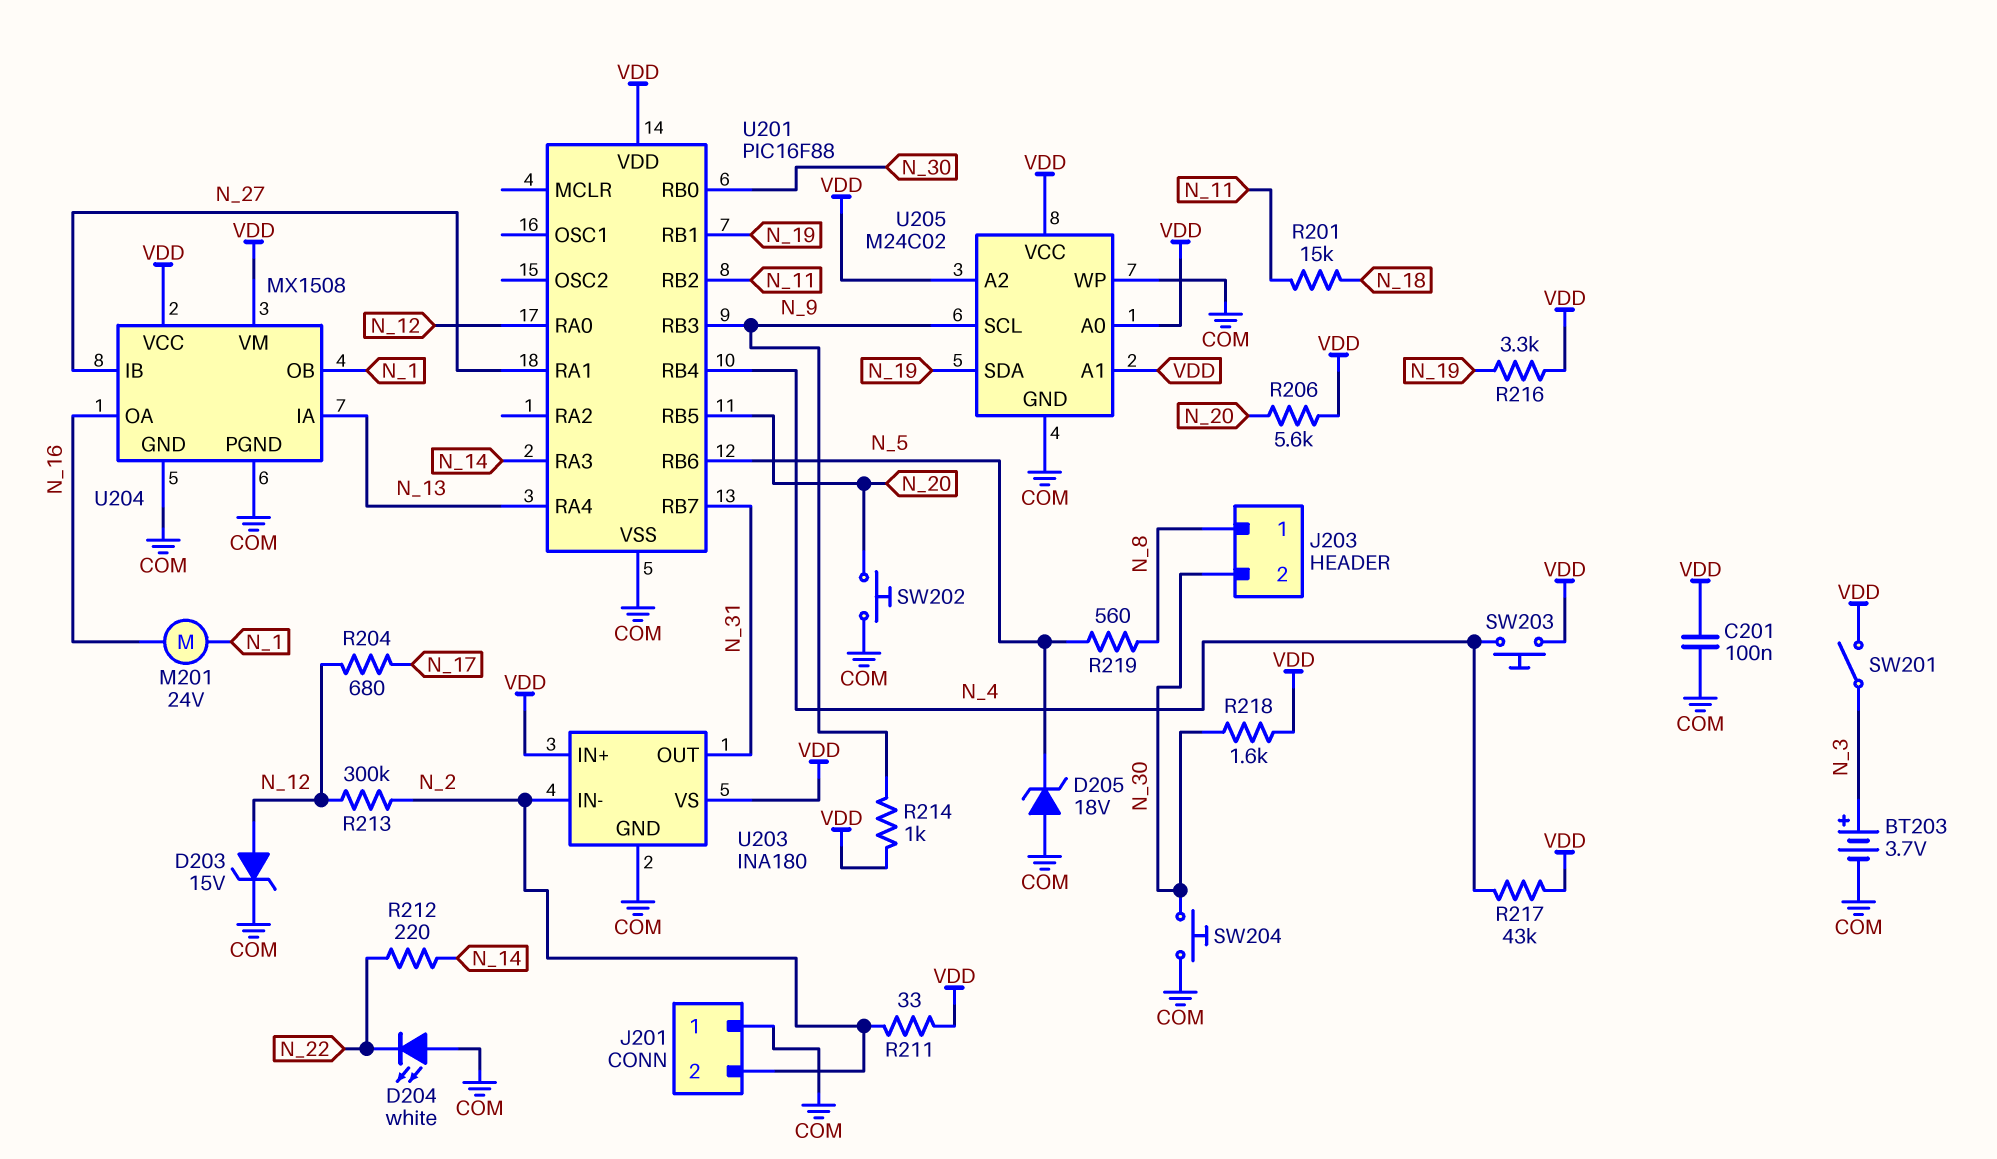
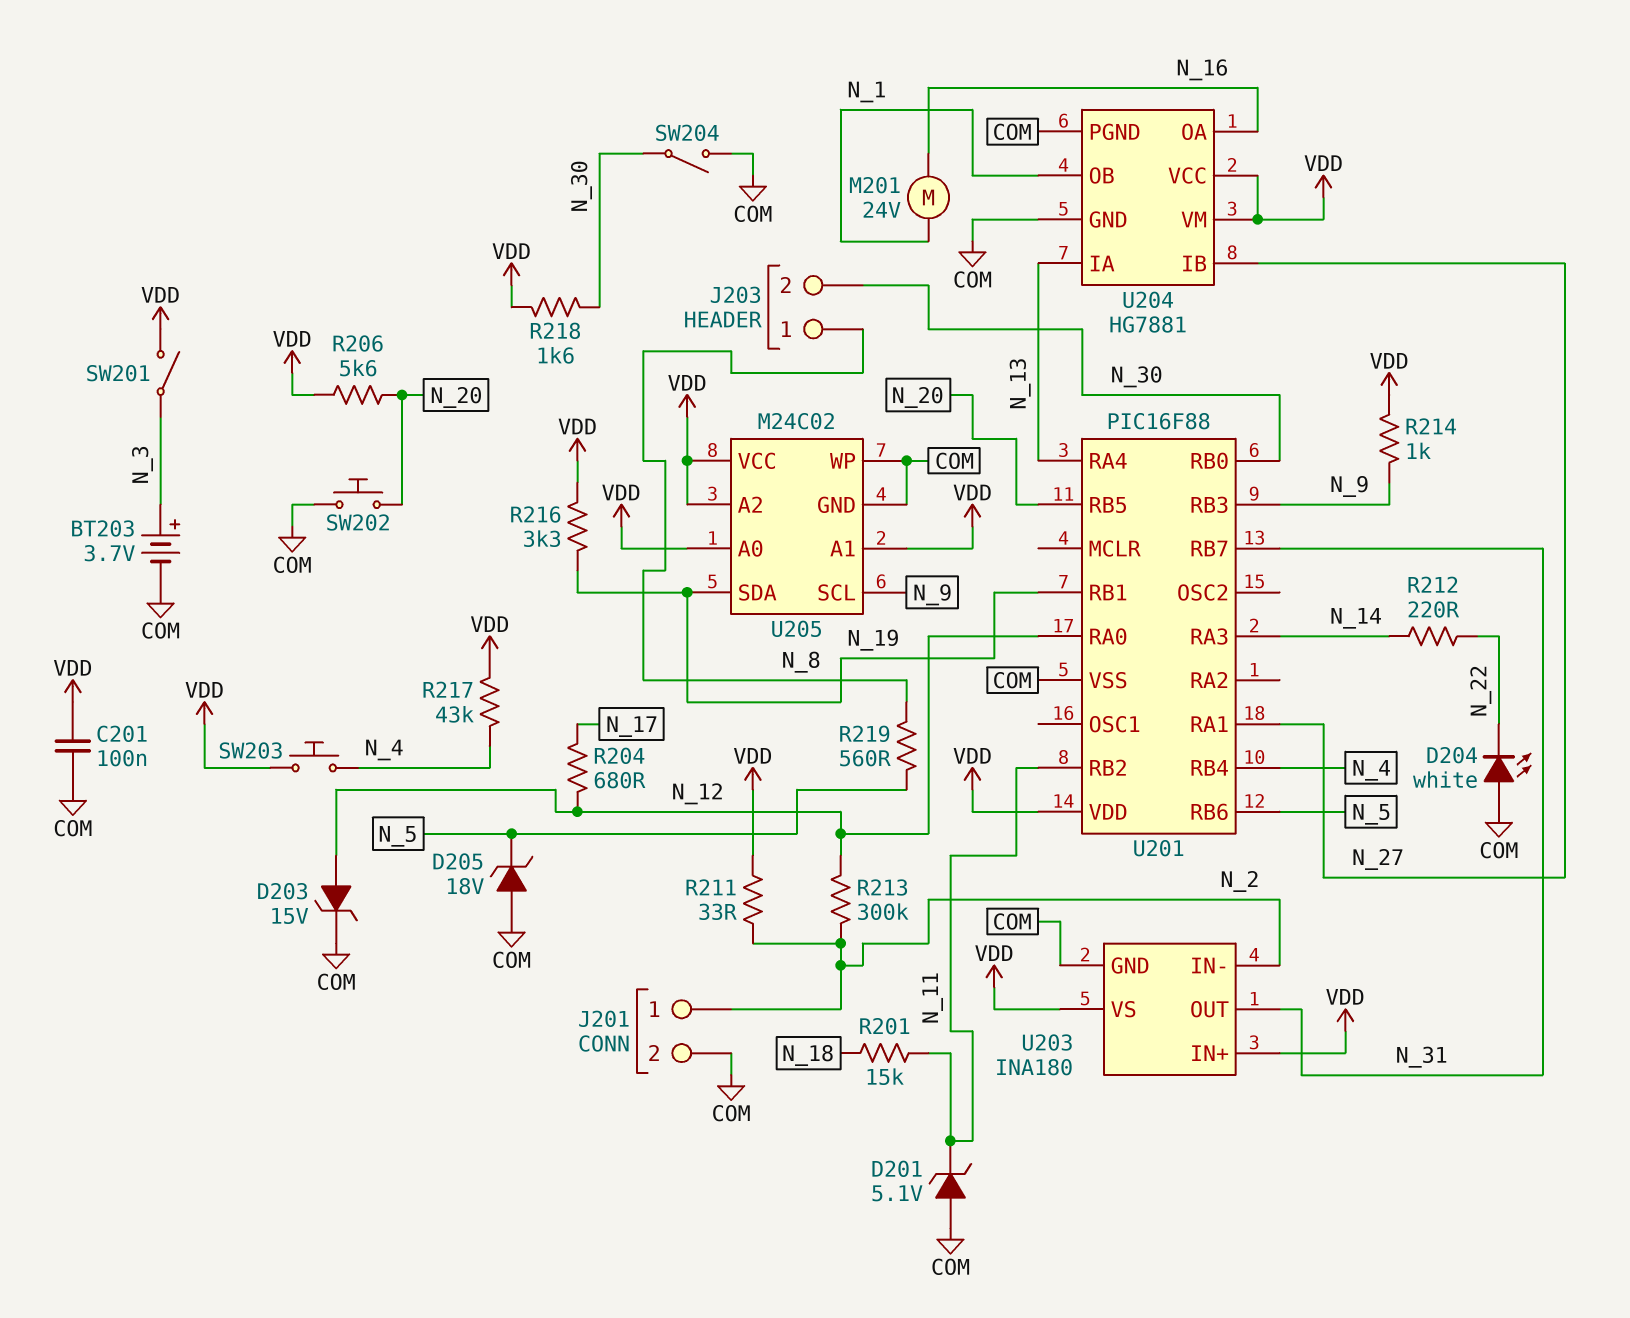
D201: none -> zener 5.1V (A COM, K N_11)
J201 pin 1: COM -> N_2
J201 pin 2: N_2 -> COM
SW204: button (COM, N_30) -> switch (COM, N_30)
U204: MX1508 -> HG7881

